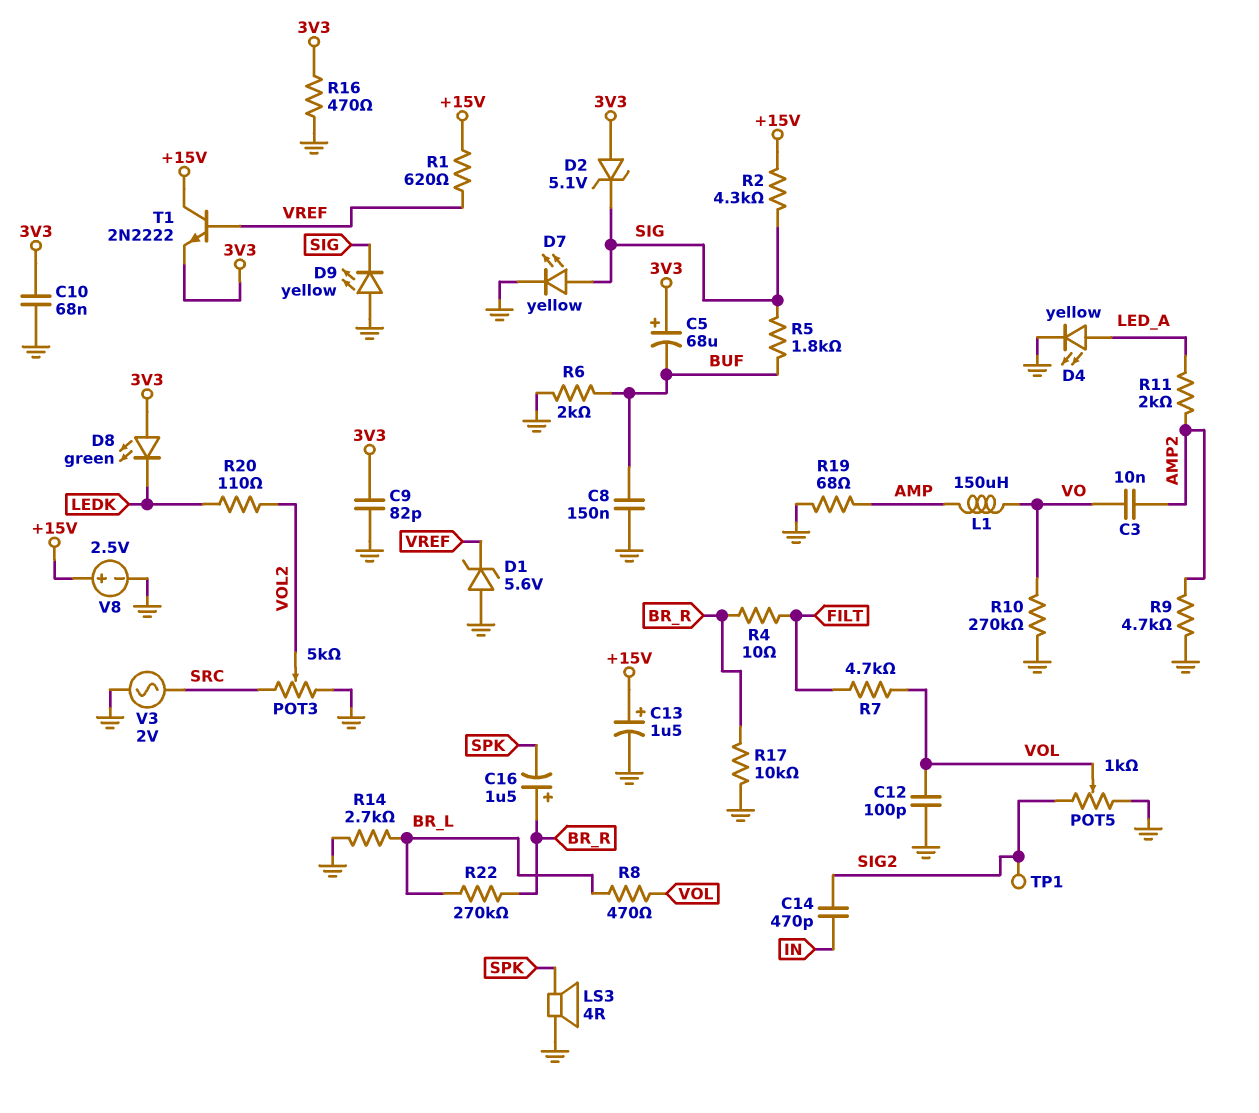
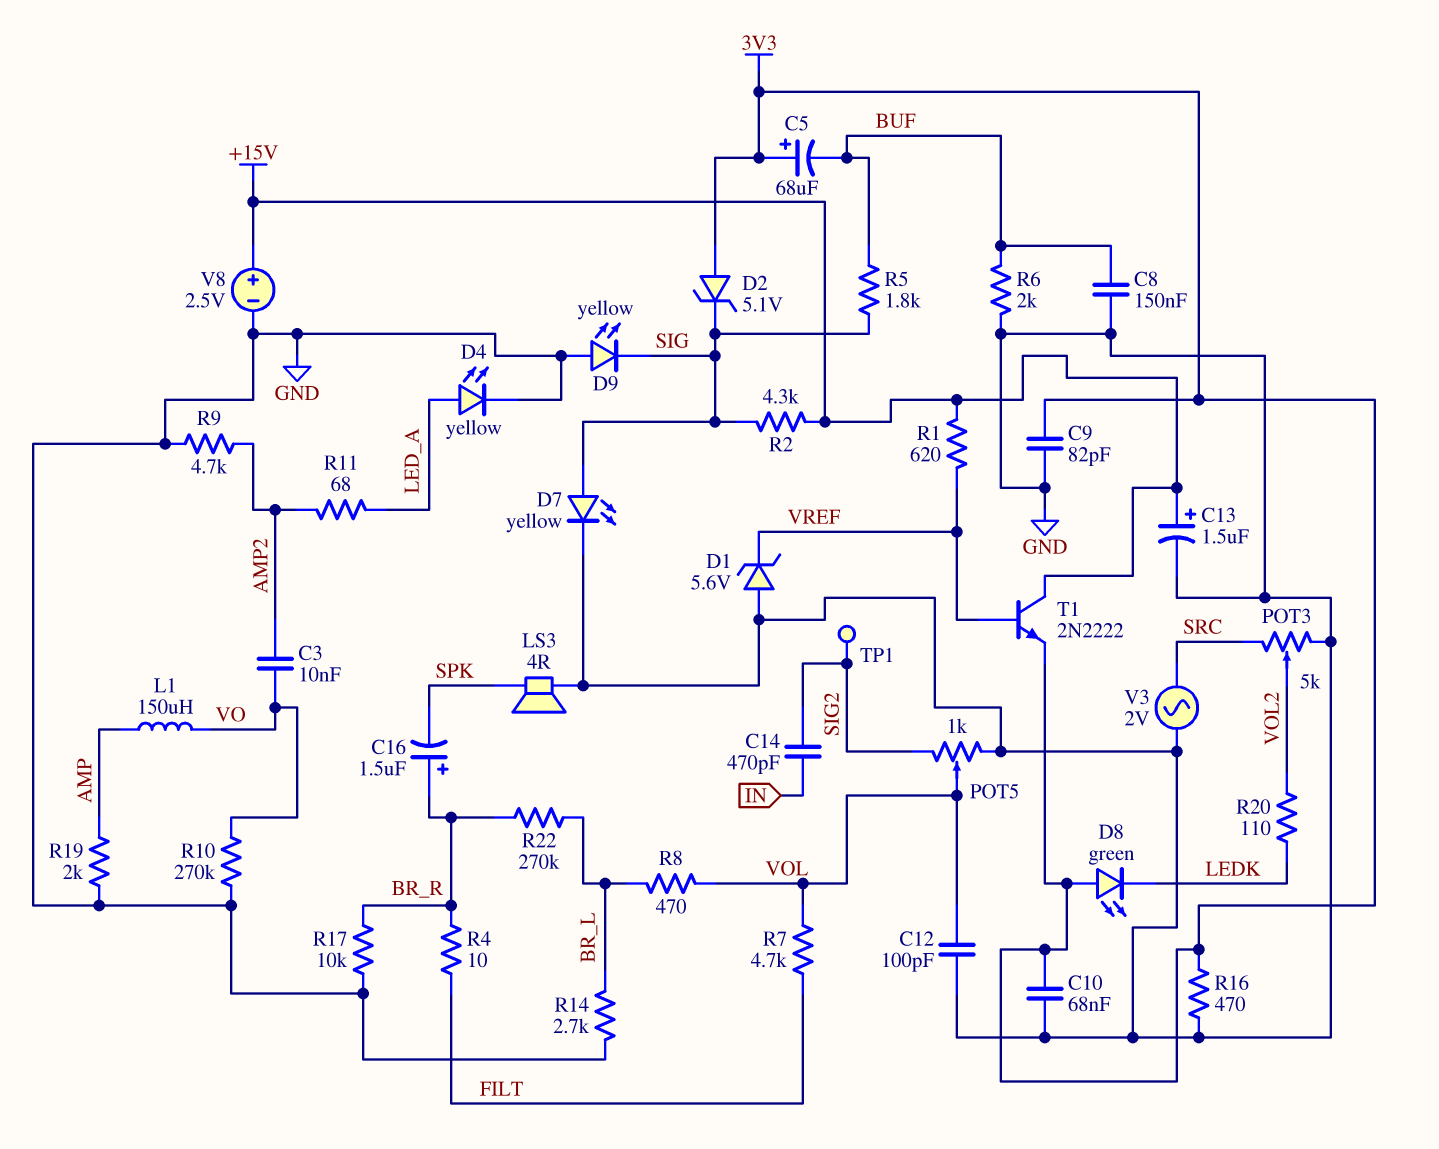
R11: 2k (AMP2, LED_A) -> 68 (AMP2, LED_A)
R19: 68 (AMP, GND) -> 2k (AMP, GND)

